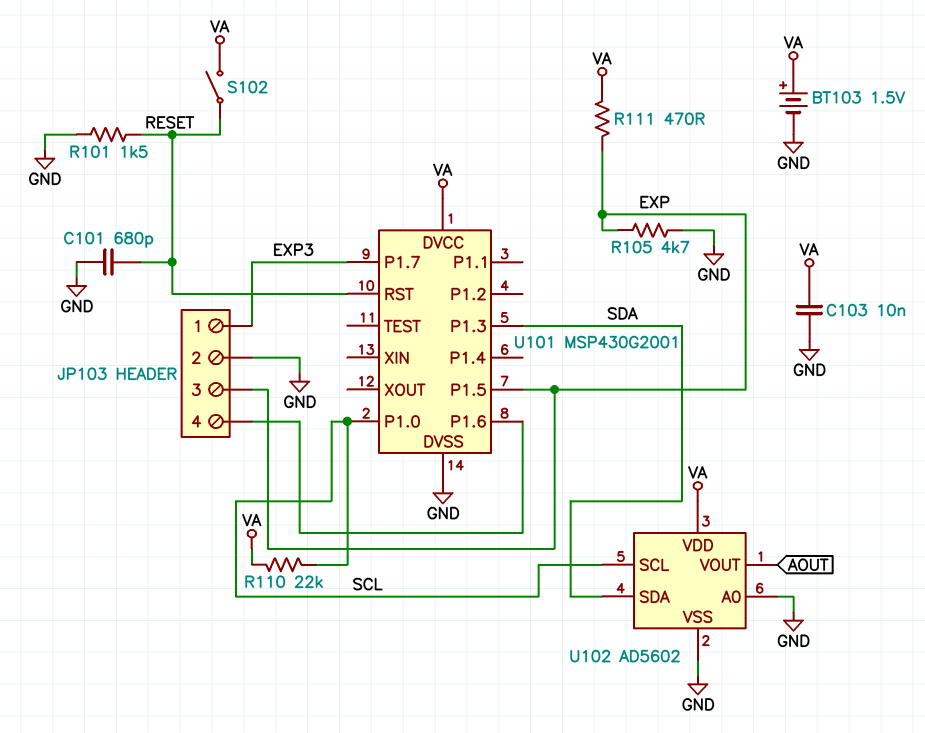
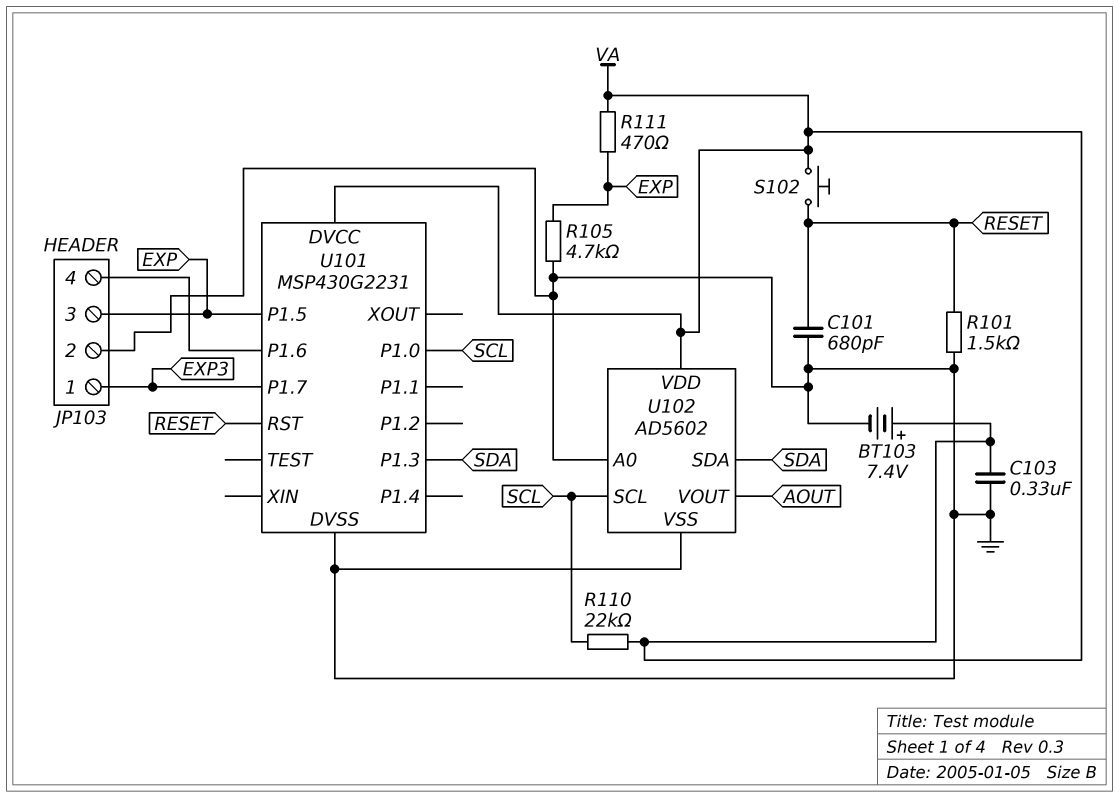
BT103: 1.5V (plus VA, minus GND) -> 7.4V (plus VA, minus GND)
C103: 10nF (GND, VA) -> 330nF (GND, VA)
S102: switch (RESET, VA) -> button (RESET, VA)
U101: MSP430G2001 -> MSP430G2231

